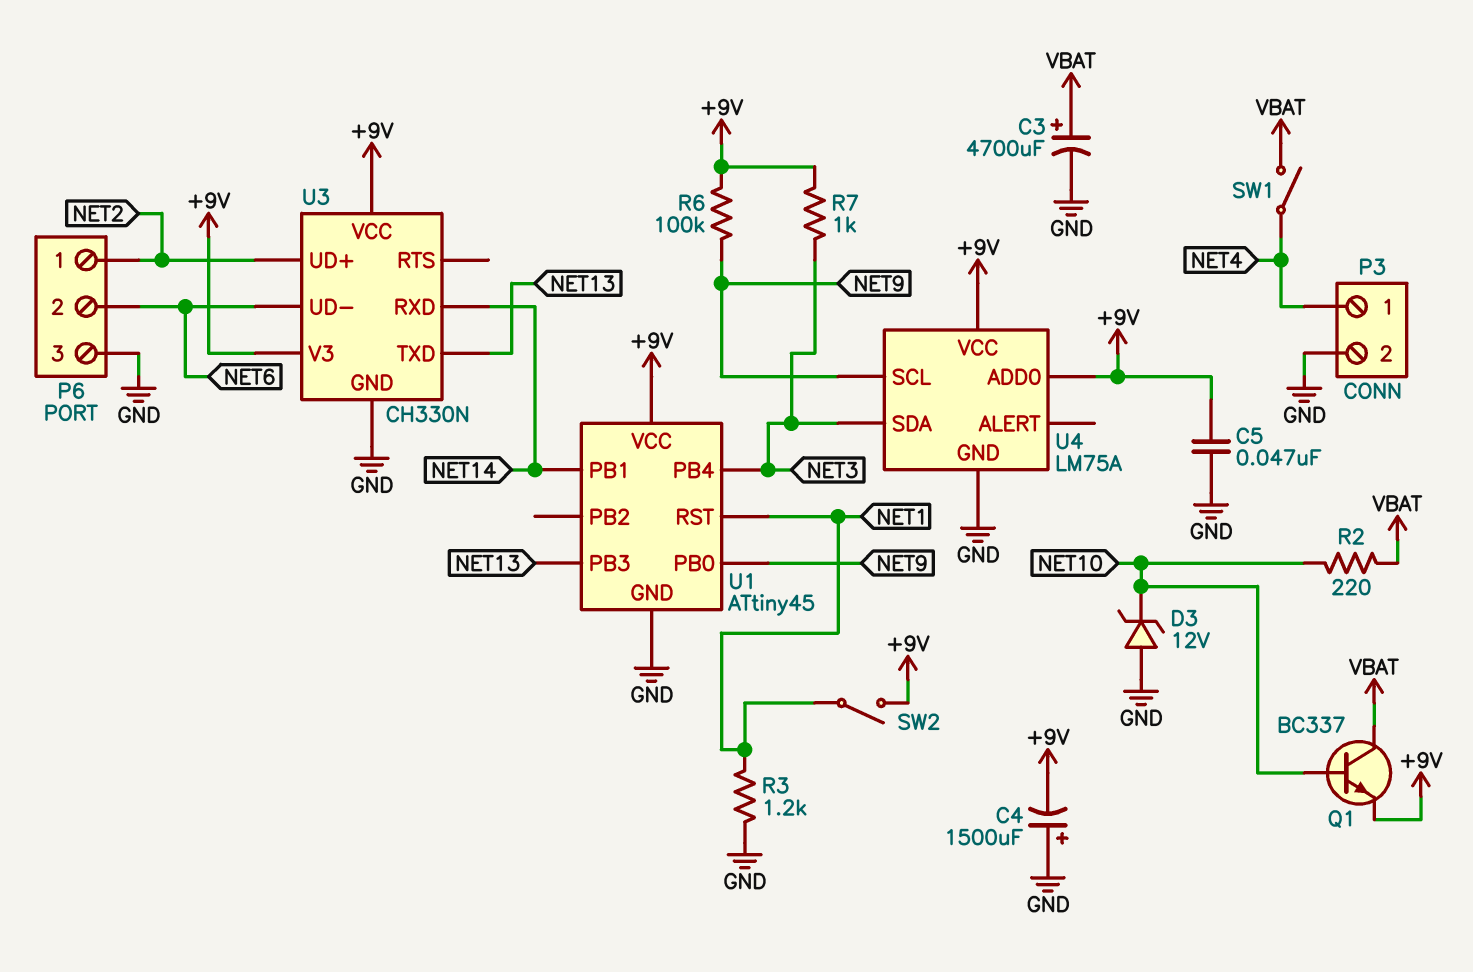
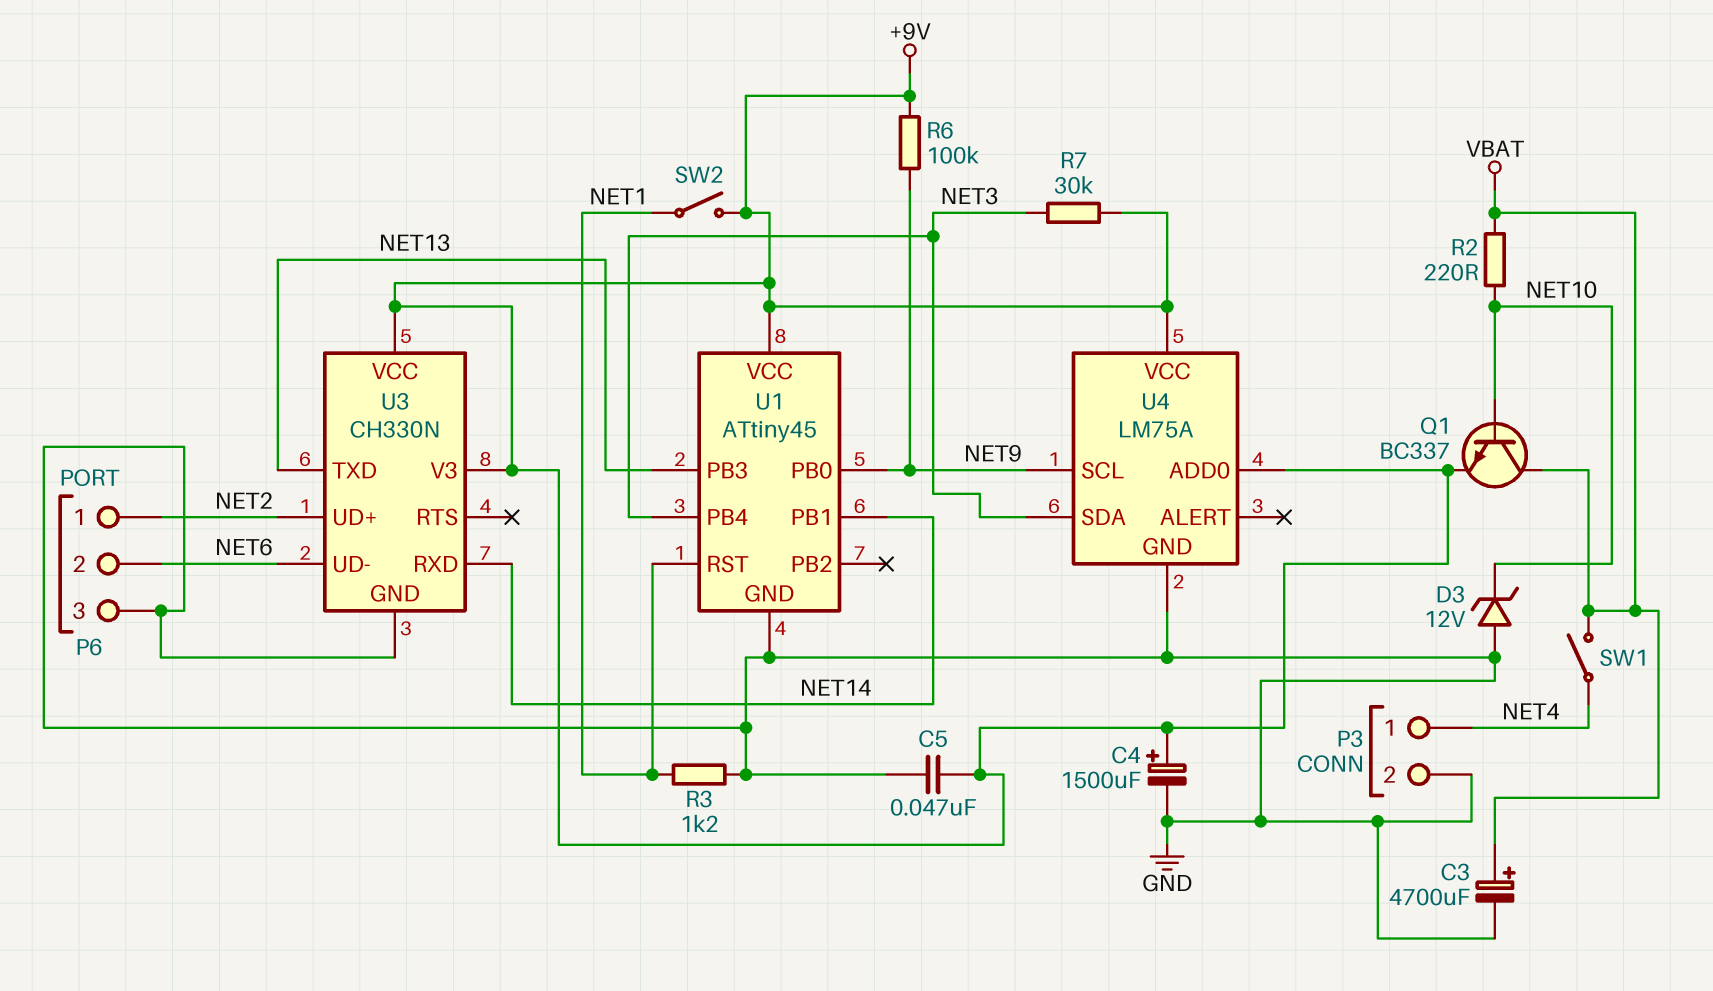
C4: 1500uF (plus GND, minus +9V) -> 1500uF (plus +9V, minus GND)
R7: 1k (+9V, NET3) -> 30k (+9V, NET3)

